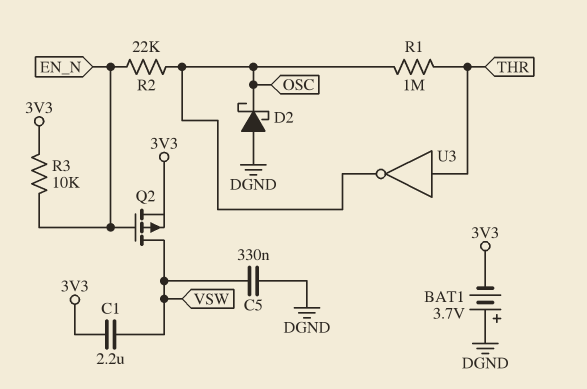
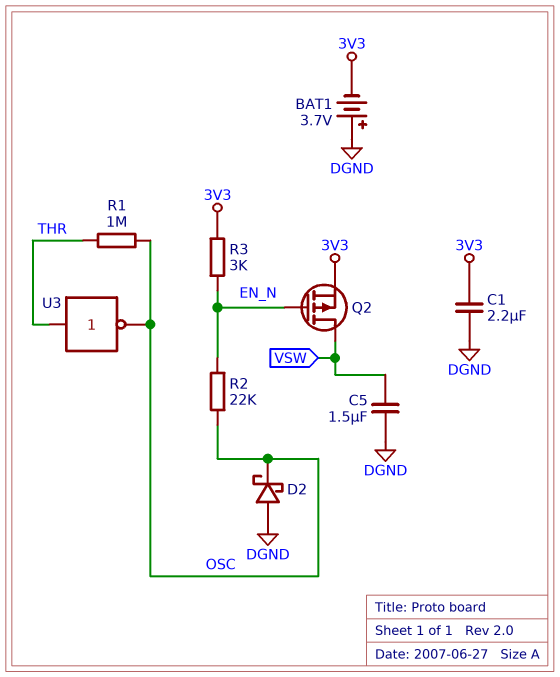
C1: 2.2uF (3V3, VSW) -> 2.2uF (3V3, DGND)
C5: 330nF (DGND, VSW) -> 1.5uF (DGND, VSW)
R3: 10k (3V3, EN_N) -> 3k (3V3, EN_N)

